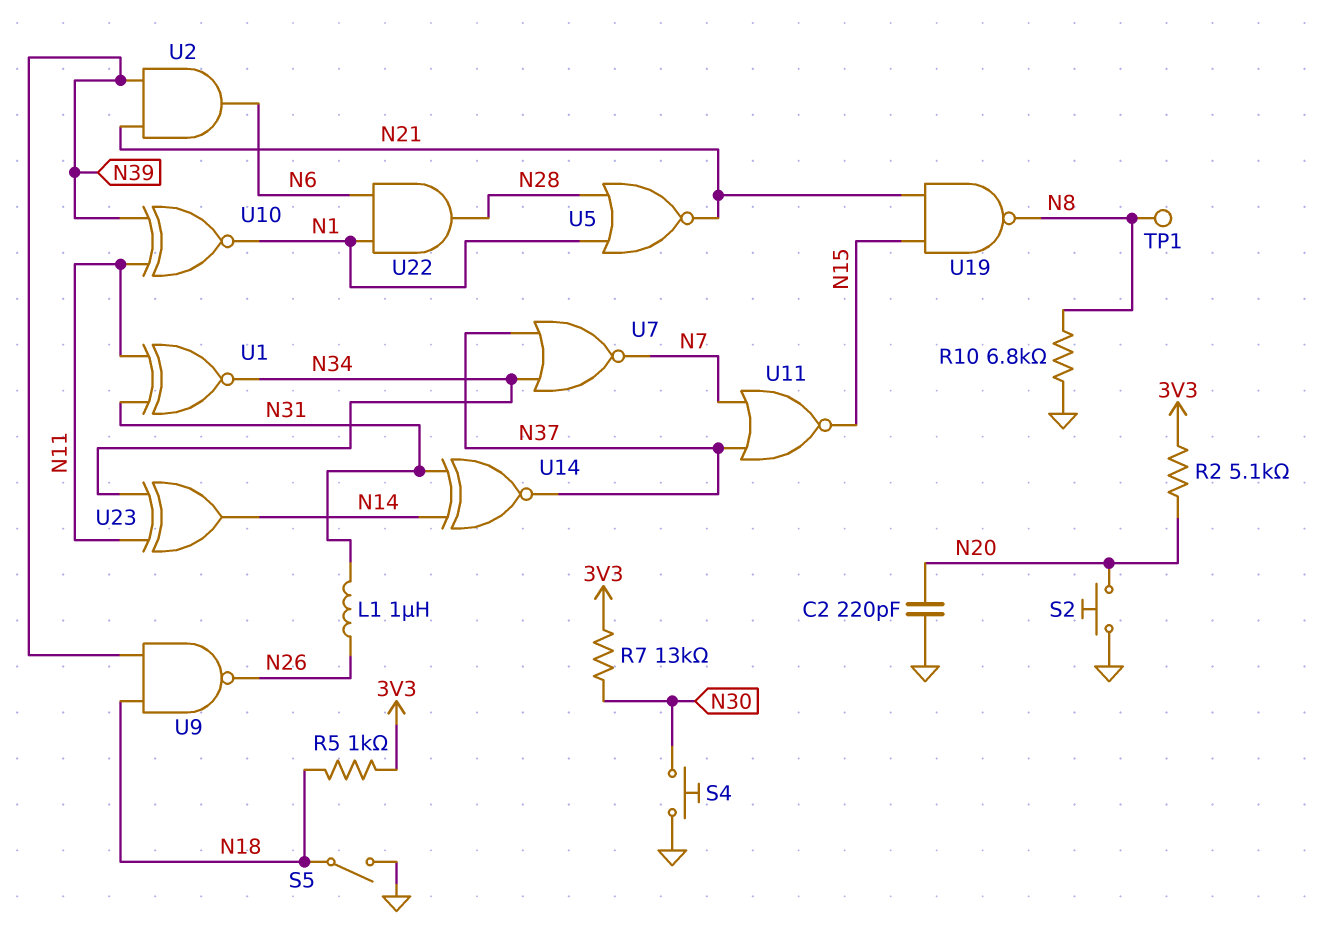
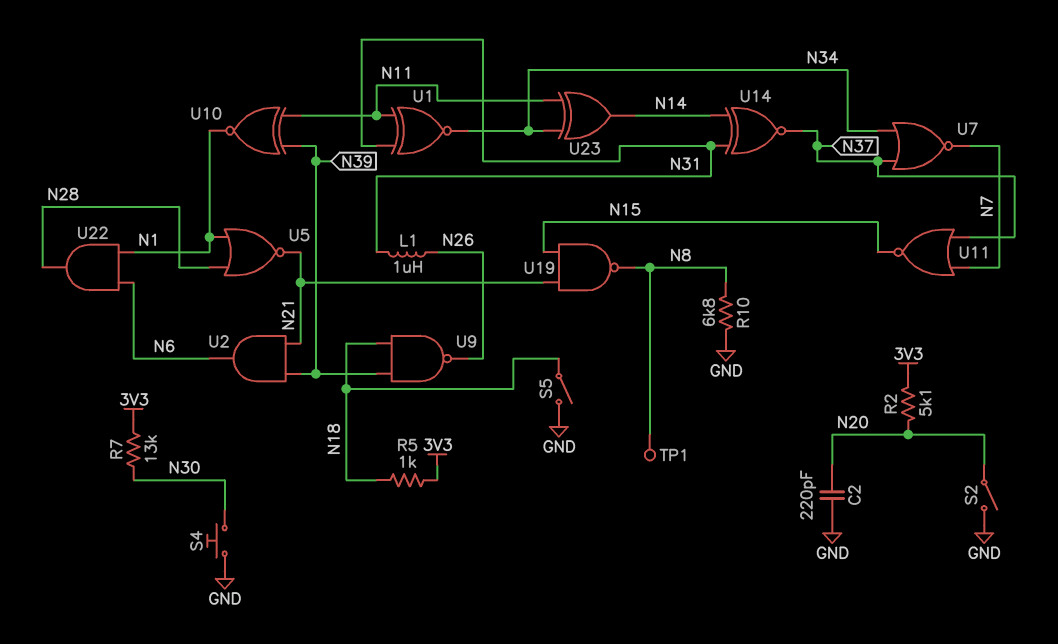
S2: button (GND, N20) -> switch (GND, N20)

